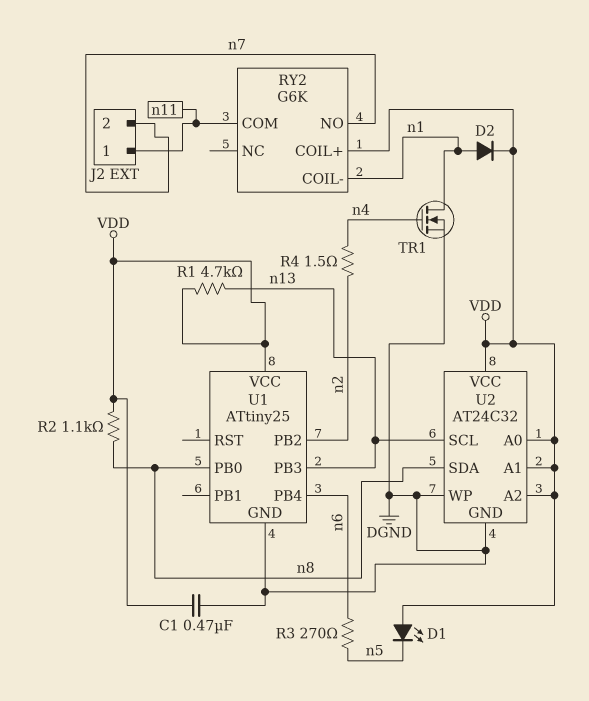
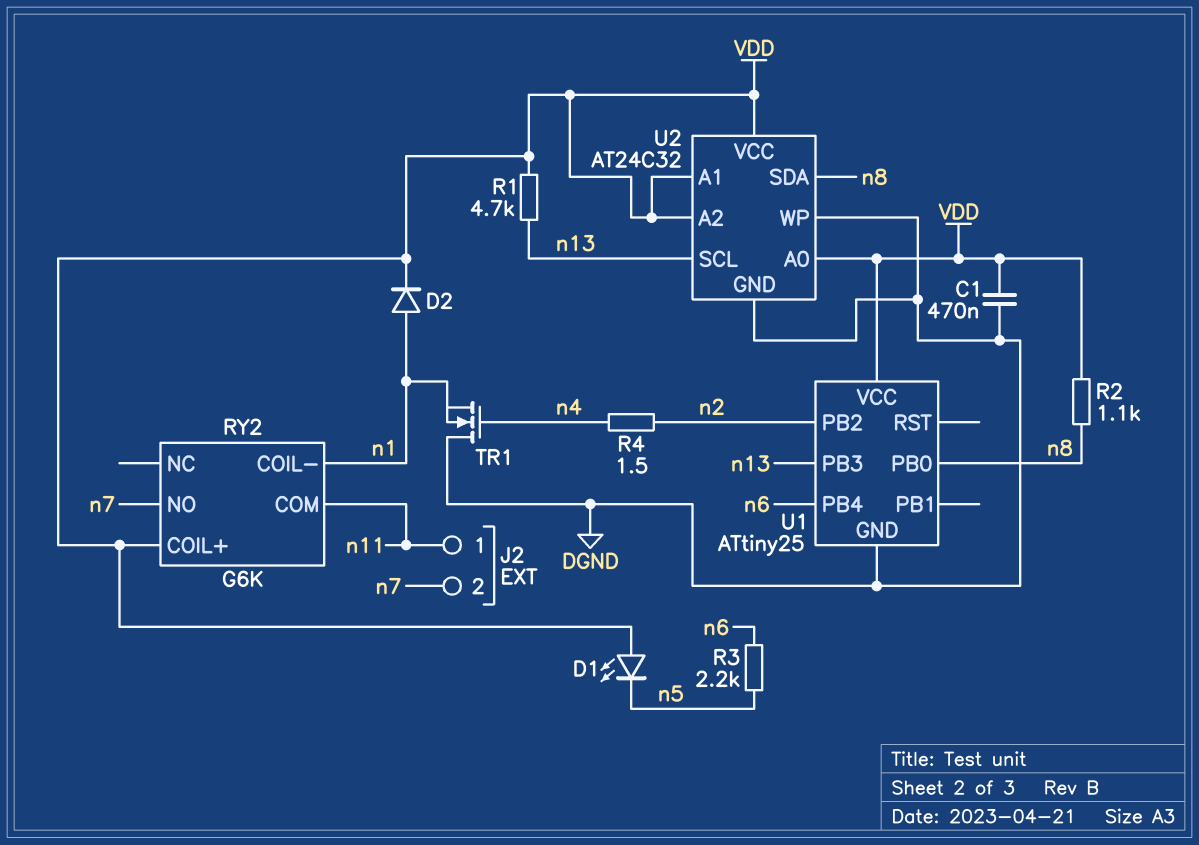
R3: 270 (n5, n6) -> 2.2k (n5, n6)
TR1: NMOS (G n4, D n1, S DGND) -> NMOS (G n4, D DGND, S n1)

